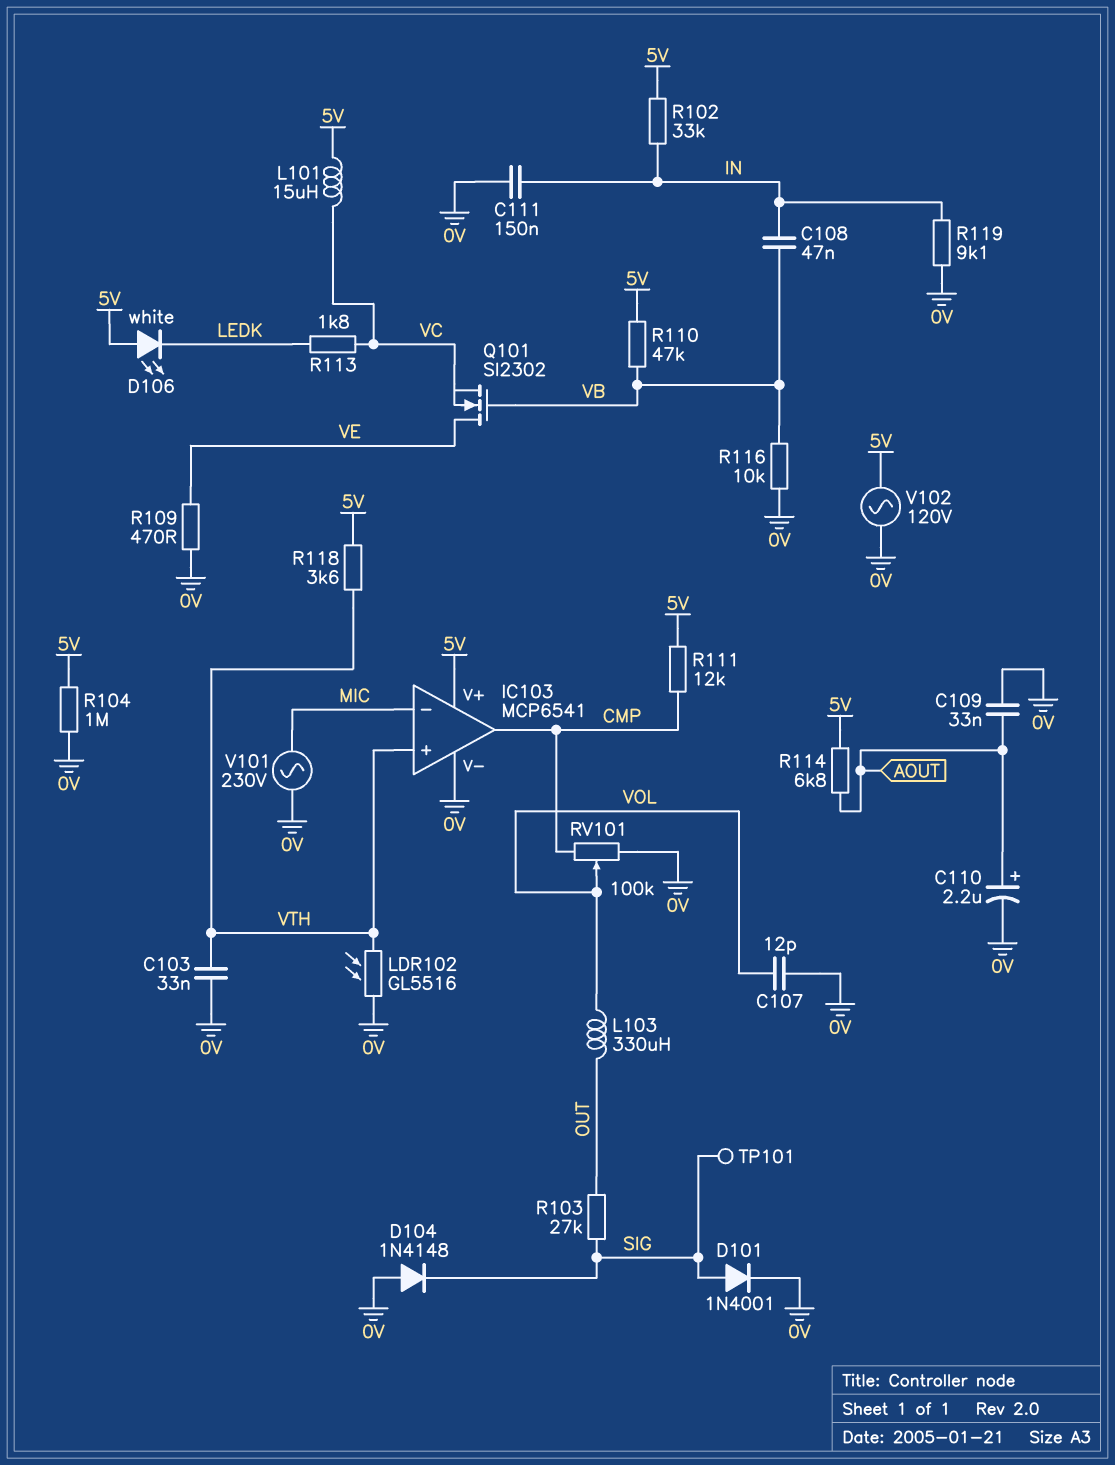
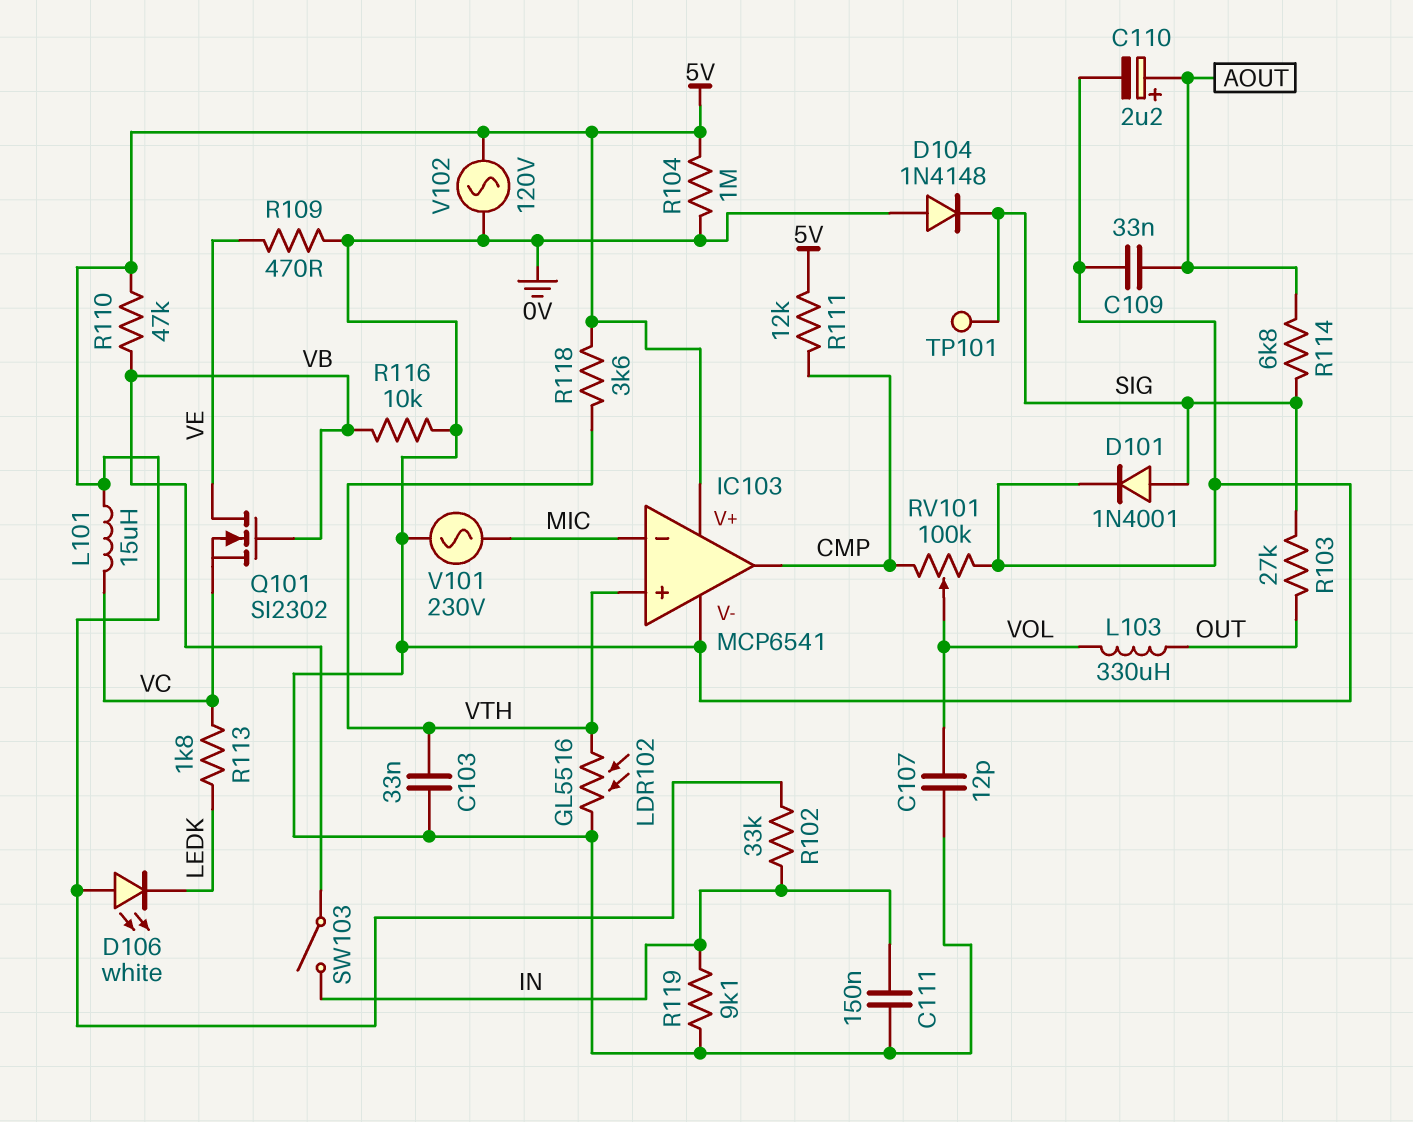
C108: 47nF (IN, VB) -> none
R114: 6.8k (5V, AOUT) -> 6.8k (AOUT, SIG)
SW103: none -> switch (IN, VB)

